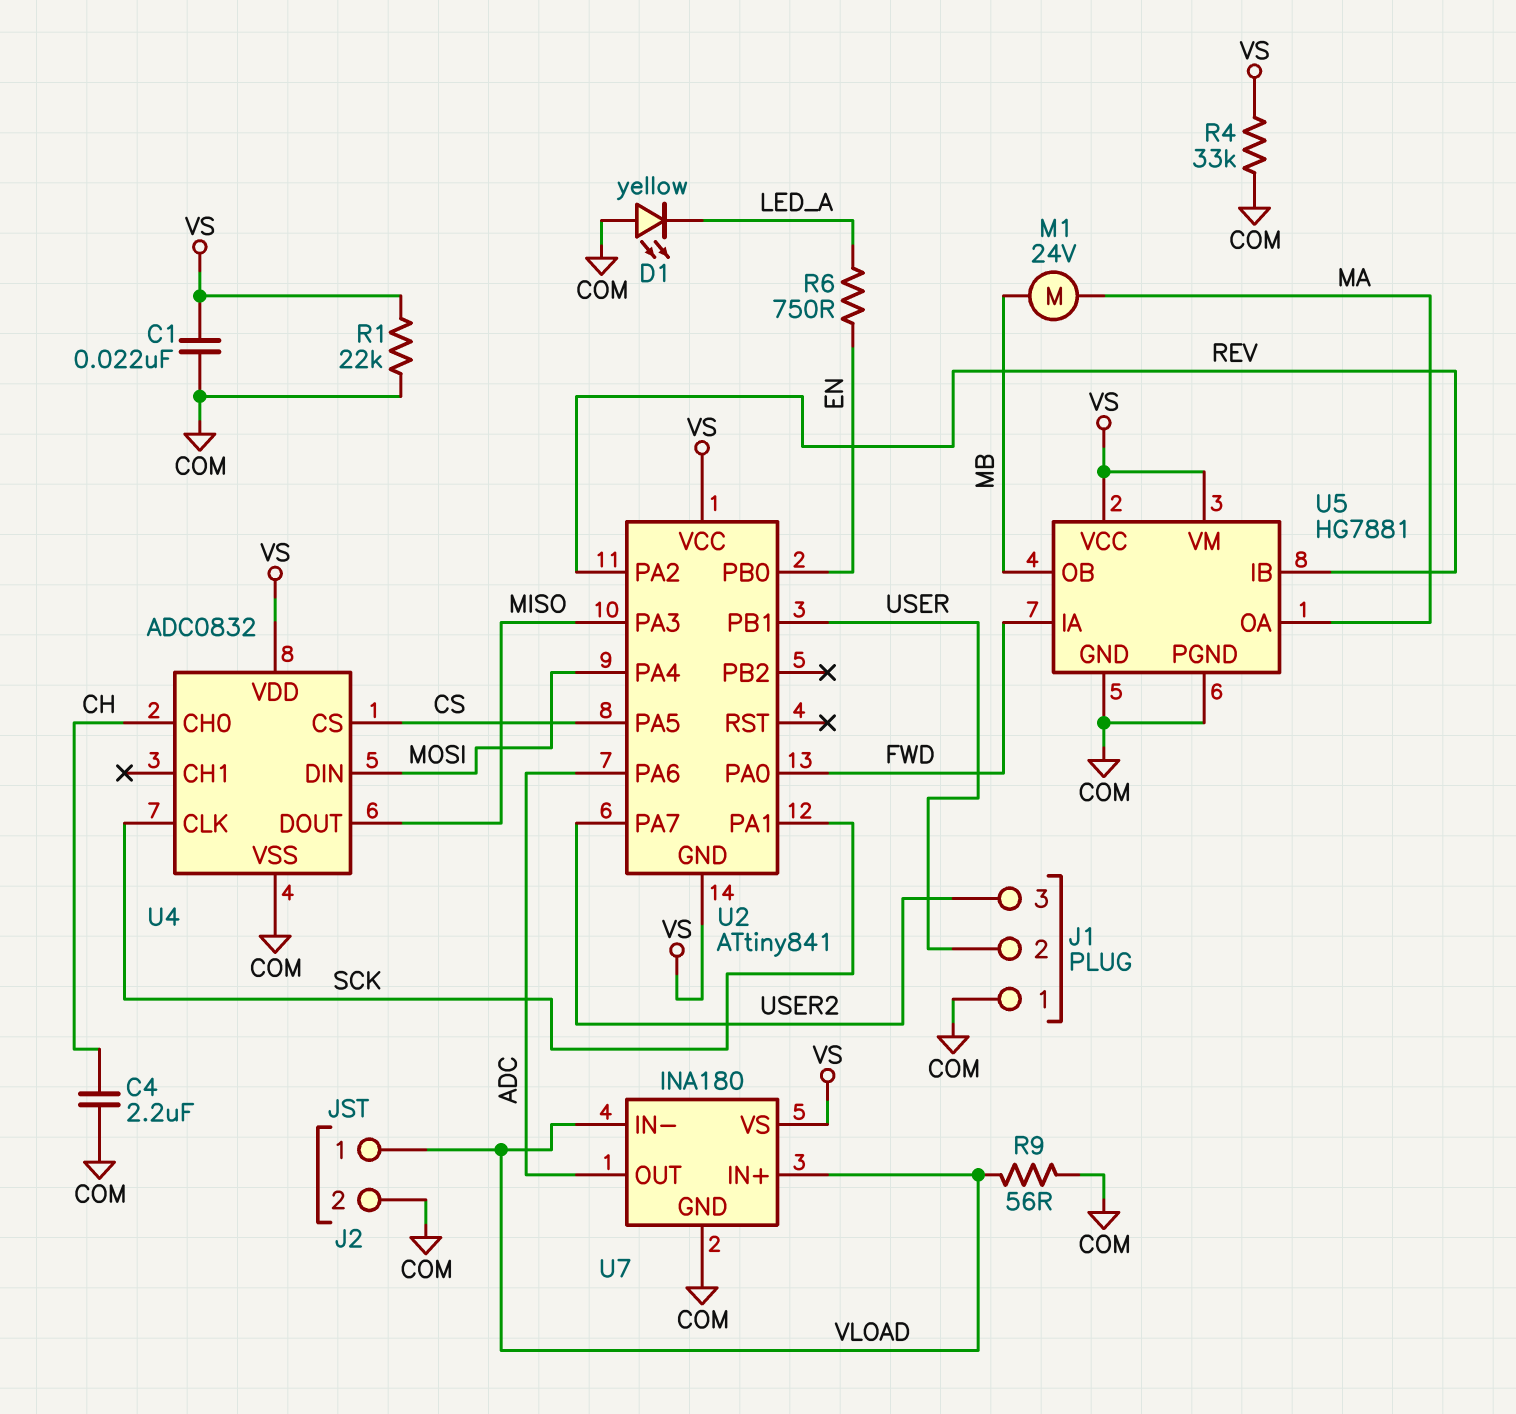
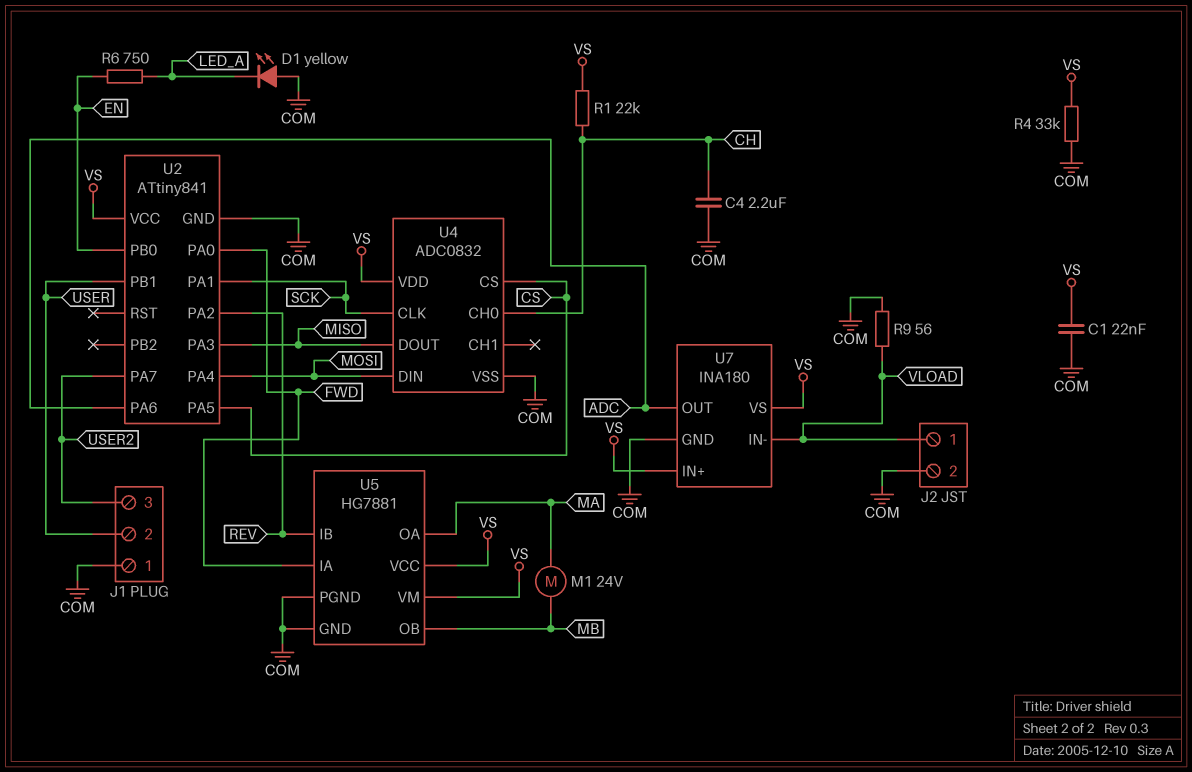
R1: 22k (COM, VS) -> 22k (CH, VS)
U2 pin GND: VS -> COM
U7 pin IN+: VLOAD -> VS

